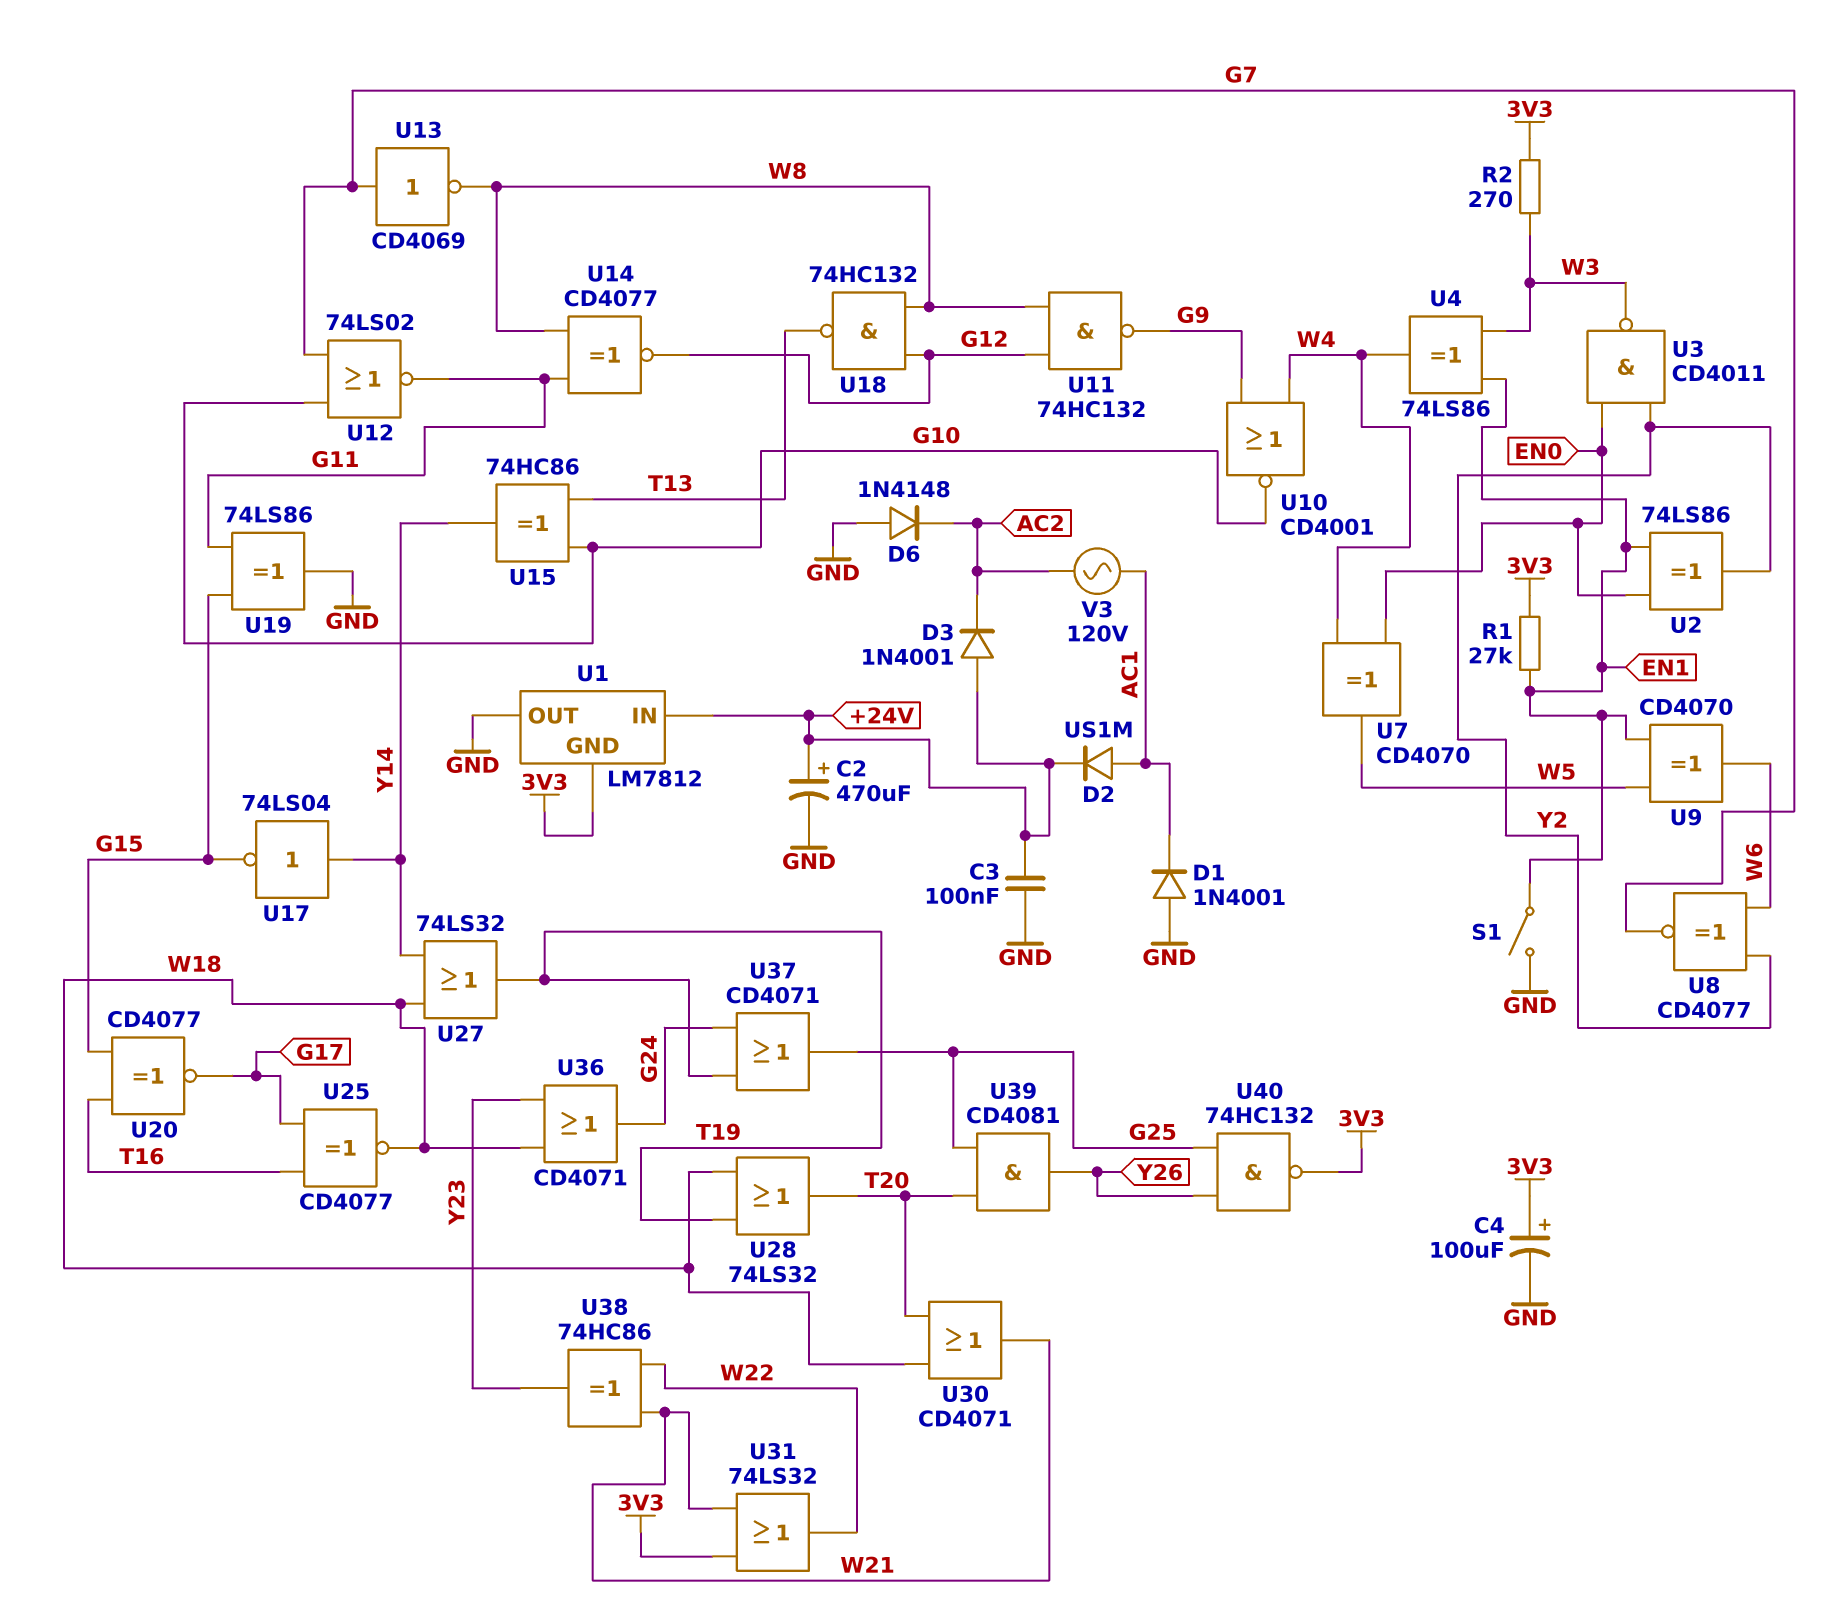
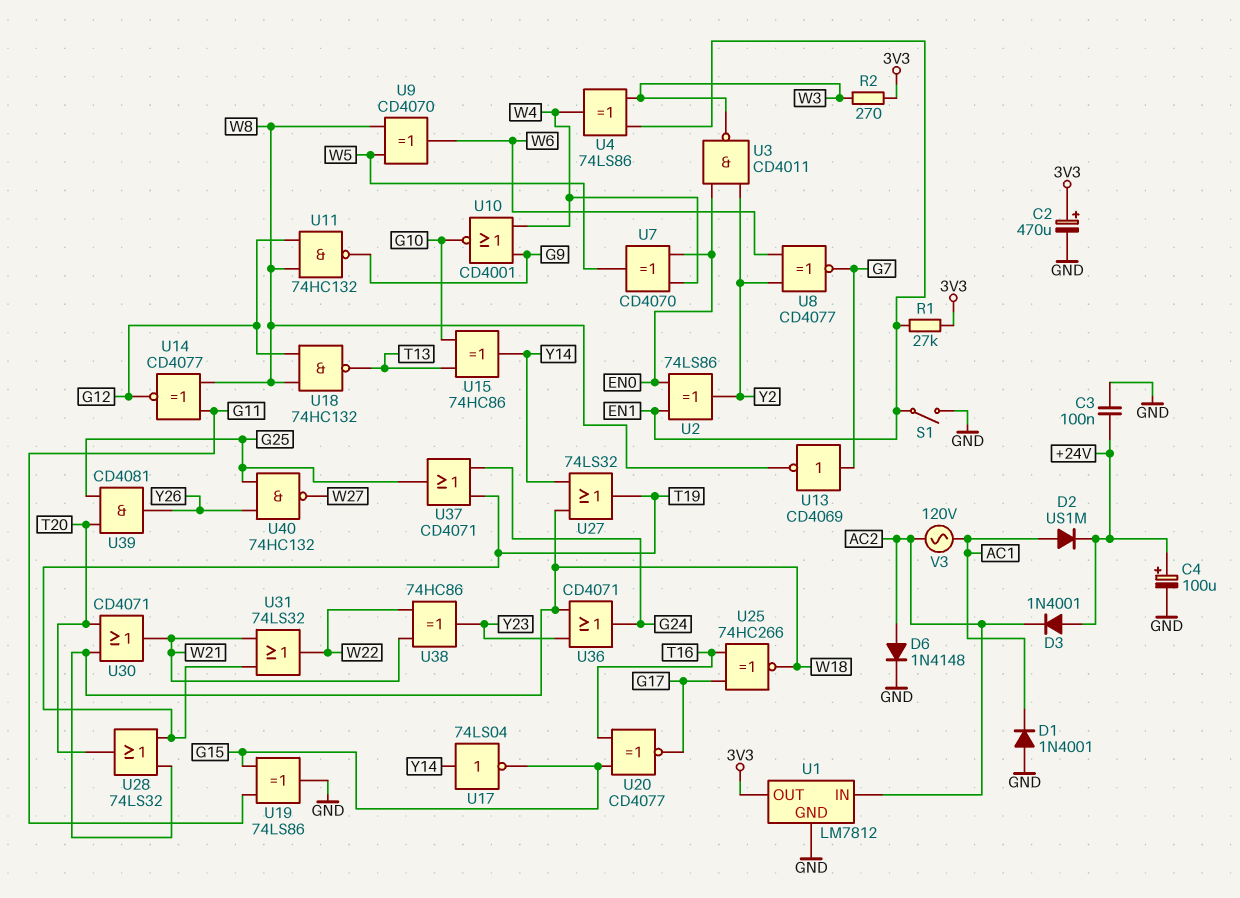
C2: 470uF (plus +24V, minus GND) -> 470uF (plus 3V3, minus GND)
C4: 100uF (plus 3V3, minus GND) -> 100uF (plus +24V, minus GND)
D6: diode 1N4148 (A GND, K AC2) -> diode 1N4148 (A AC2, K GND)
U1 pin GND: 3V3 -> GND
U1 pin IN: +24V -> AC2
U1 pin OUT: GND -> 3V3
U9: XOR CD4070 (in EN1, in W5, out W6) -> XOR CD4070 (in W5, in W8, out W6)
U12: NOR 74LS02 (in G7, in G10, out G11) -> none
U25: XNOR CD4077 (in G17, in T16, out W18) -> XNOR 74HC266 (in G17, in T16, out W18)
U31: OR 74LS32 (in 3V3, in W21, out W22) -> OR 74LS32 (in T19, in W21, out W22)
U40: NAND 74HC132 (in G25, in Y26, out 3V3) -> NAND 74HC132 (in G25, in Y26, out W27)

